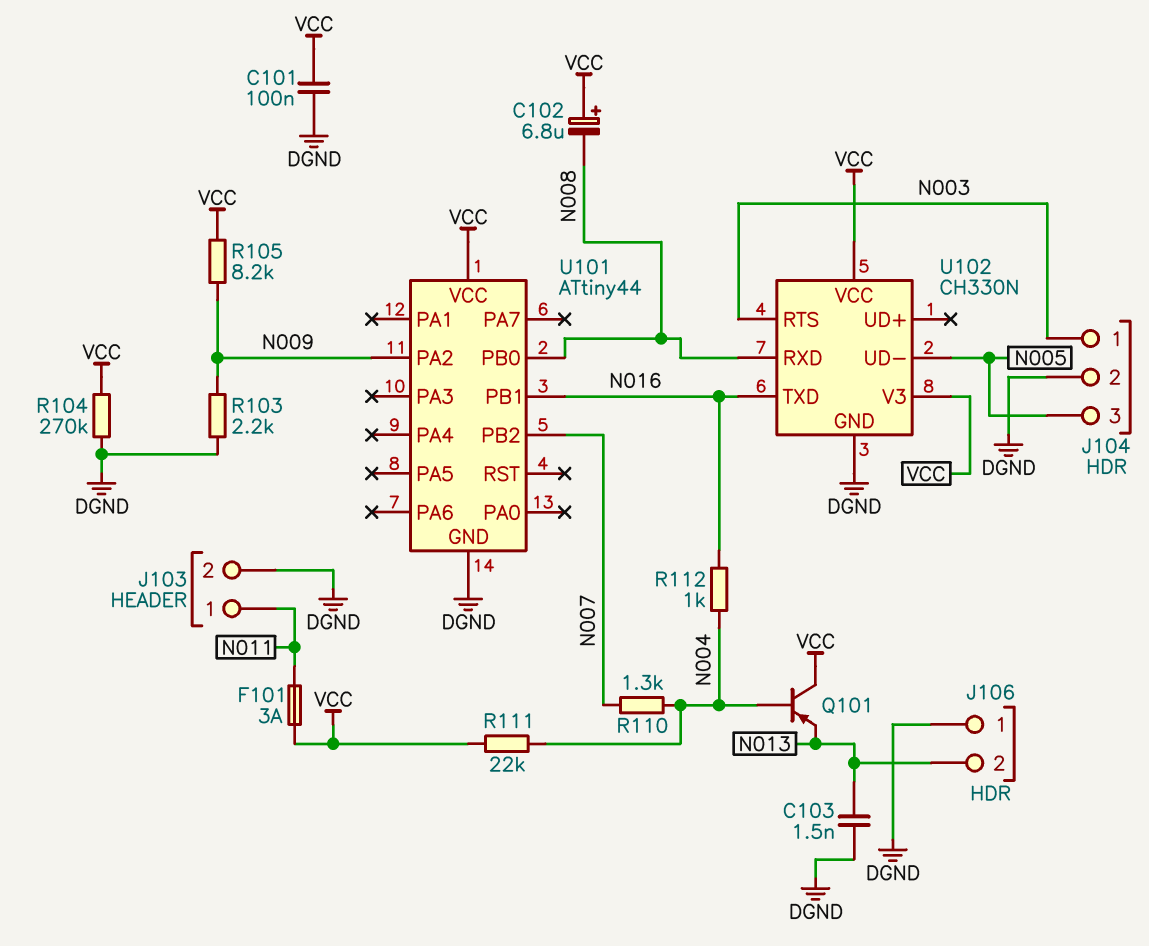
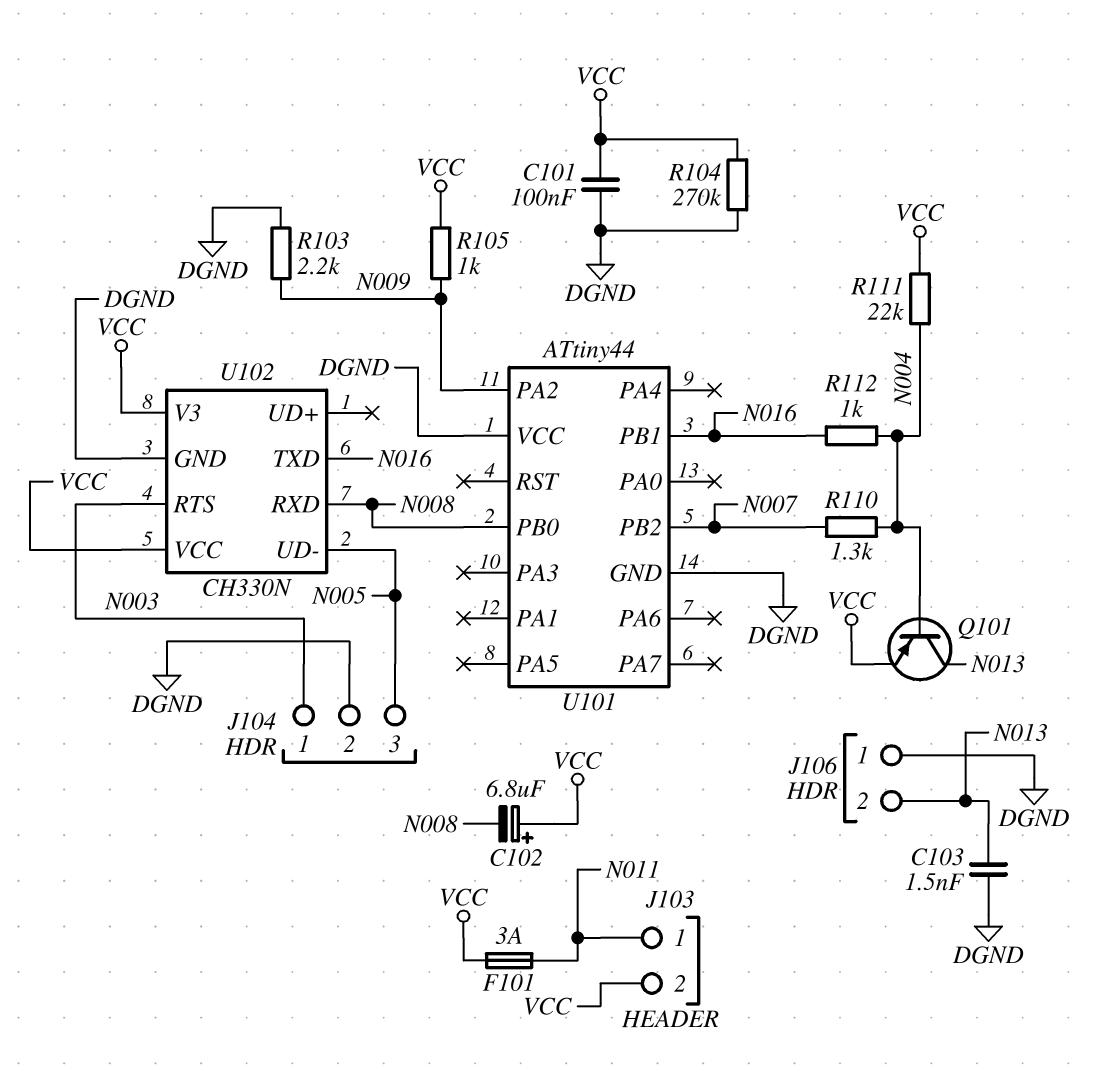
J103 pin 2: DGND -> VCC
Q101: PNP (B N004, C VCC, E N013) -> PNP (B N004, C N013, E VCC)
R105: 8.2k (N009, VCC) -> 1k (N009, VCC)
U101 pin VCC: VCC -> DGND

